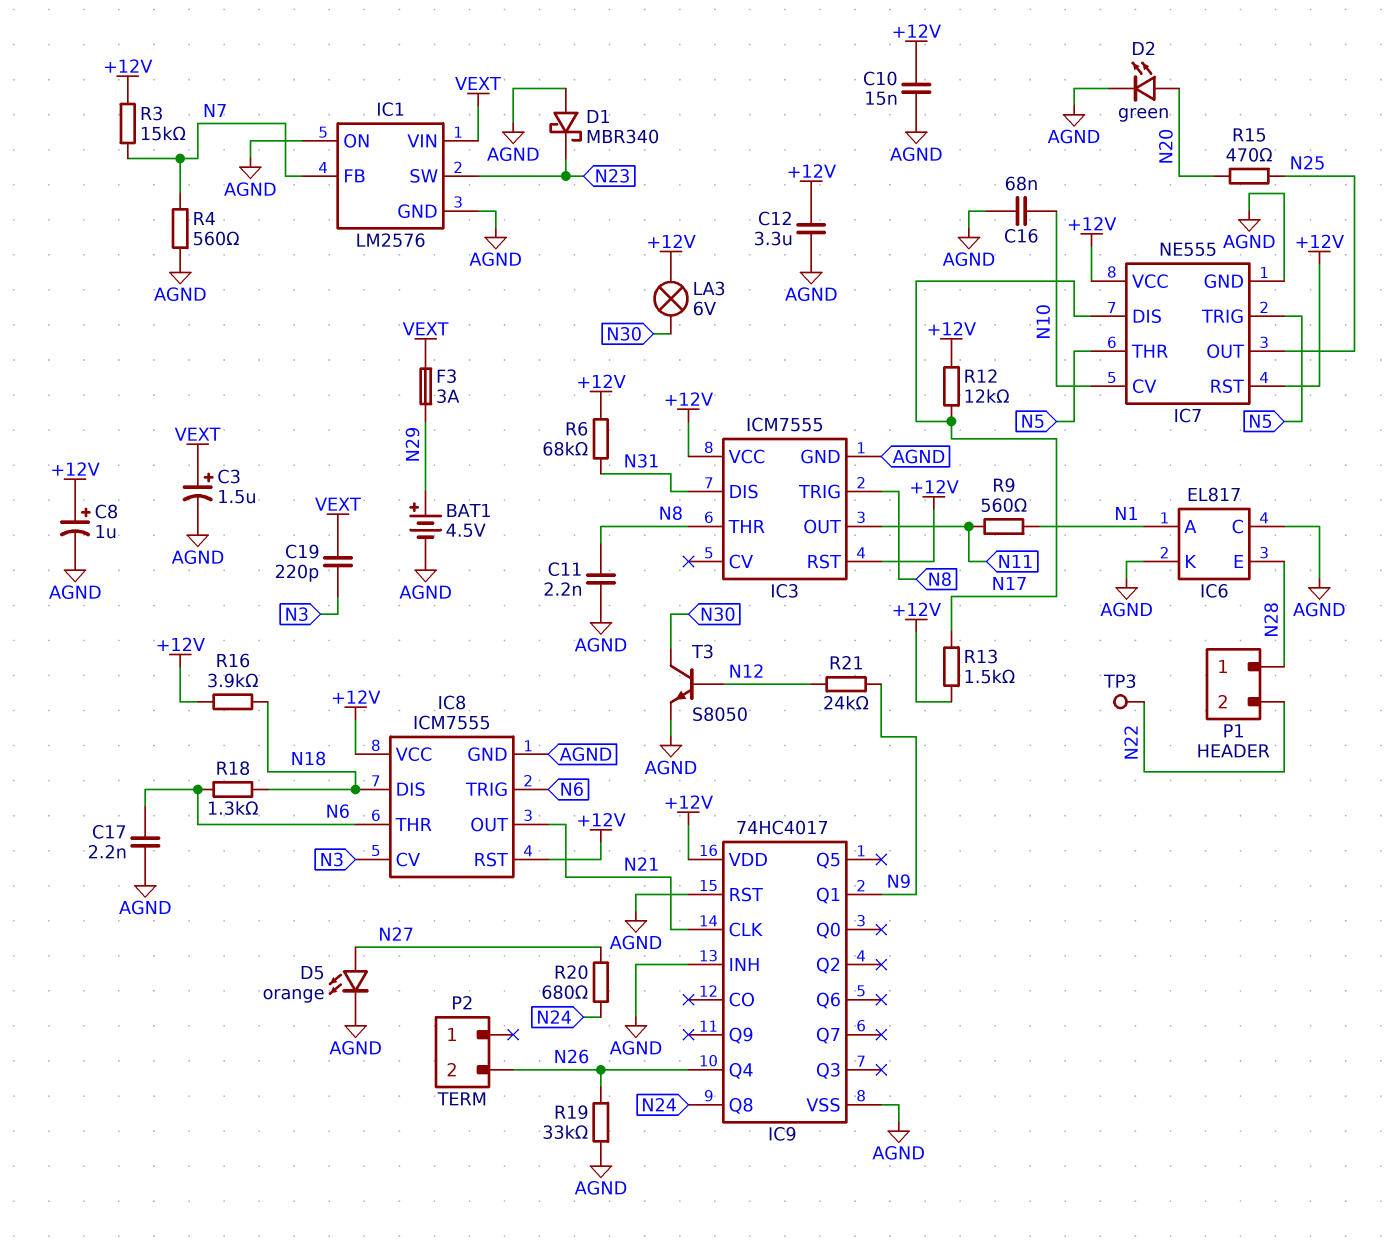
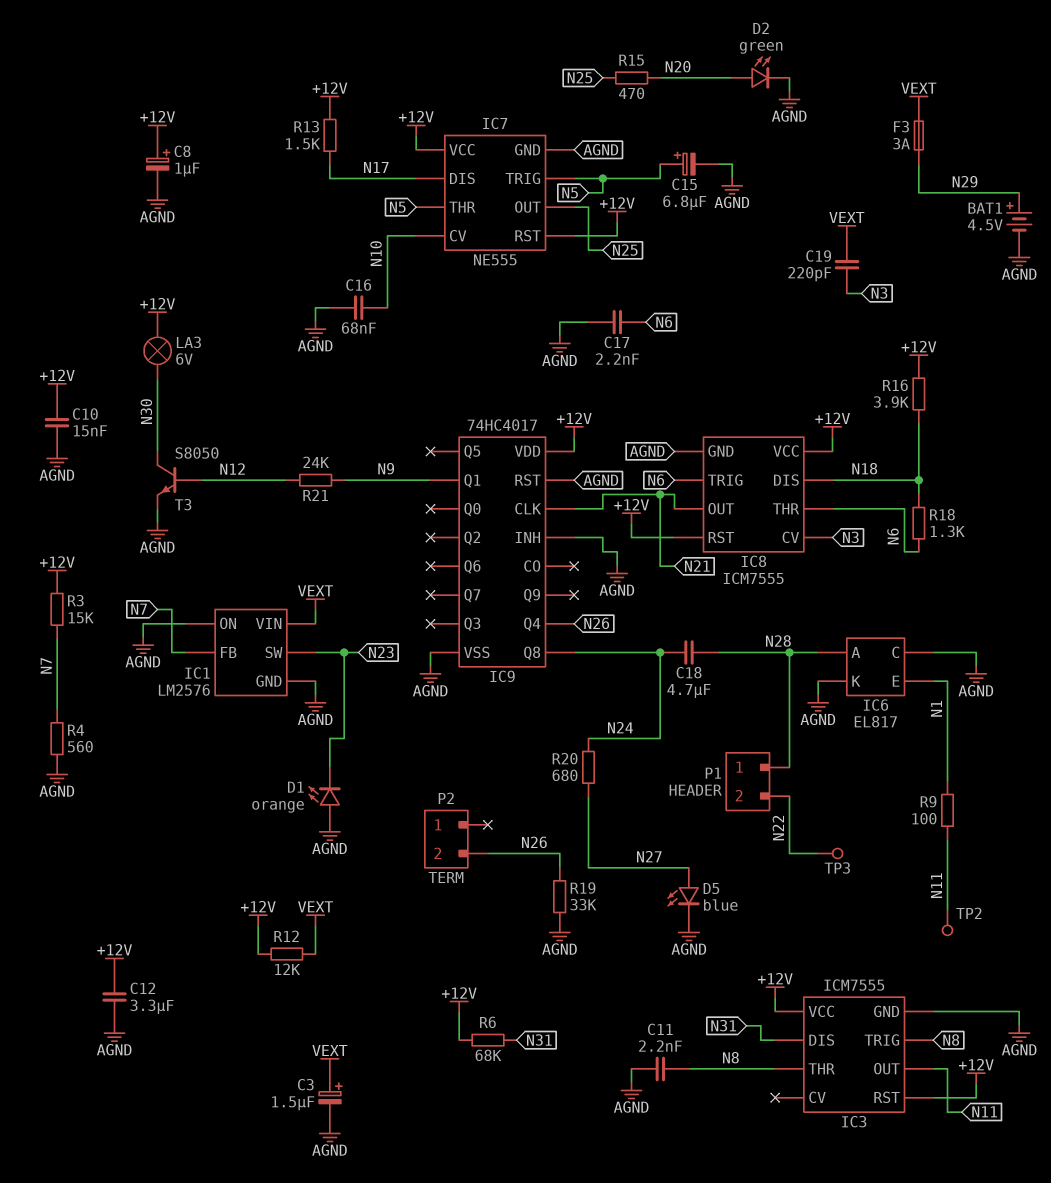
C15: none -> 6.8uF (plus N5, minus AGND)
C18: none -> 4.7uF (N24, N28)
D1: schottky MBR340 (A AGND, K N23) -> LED orange (A AGND, K N23)
D5: LED orange (A N27, K AGND) -> LED blue (A N27, K AGND)
IC6 pin A: N1 -> N28
IC6 pin E: N28 -> N1
R9: 560 (N1, N11) -> 100 (N1, N11)
R12: 12k (+12V, N17) -> 12k (+12V, VEXT)
TP2: none -> test point (N11)

